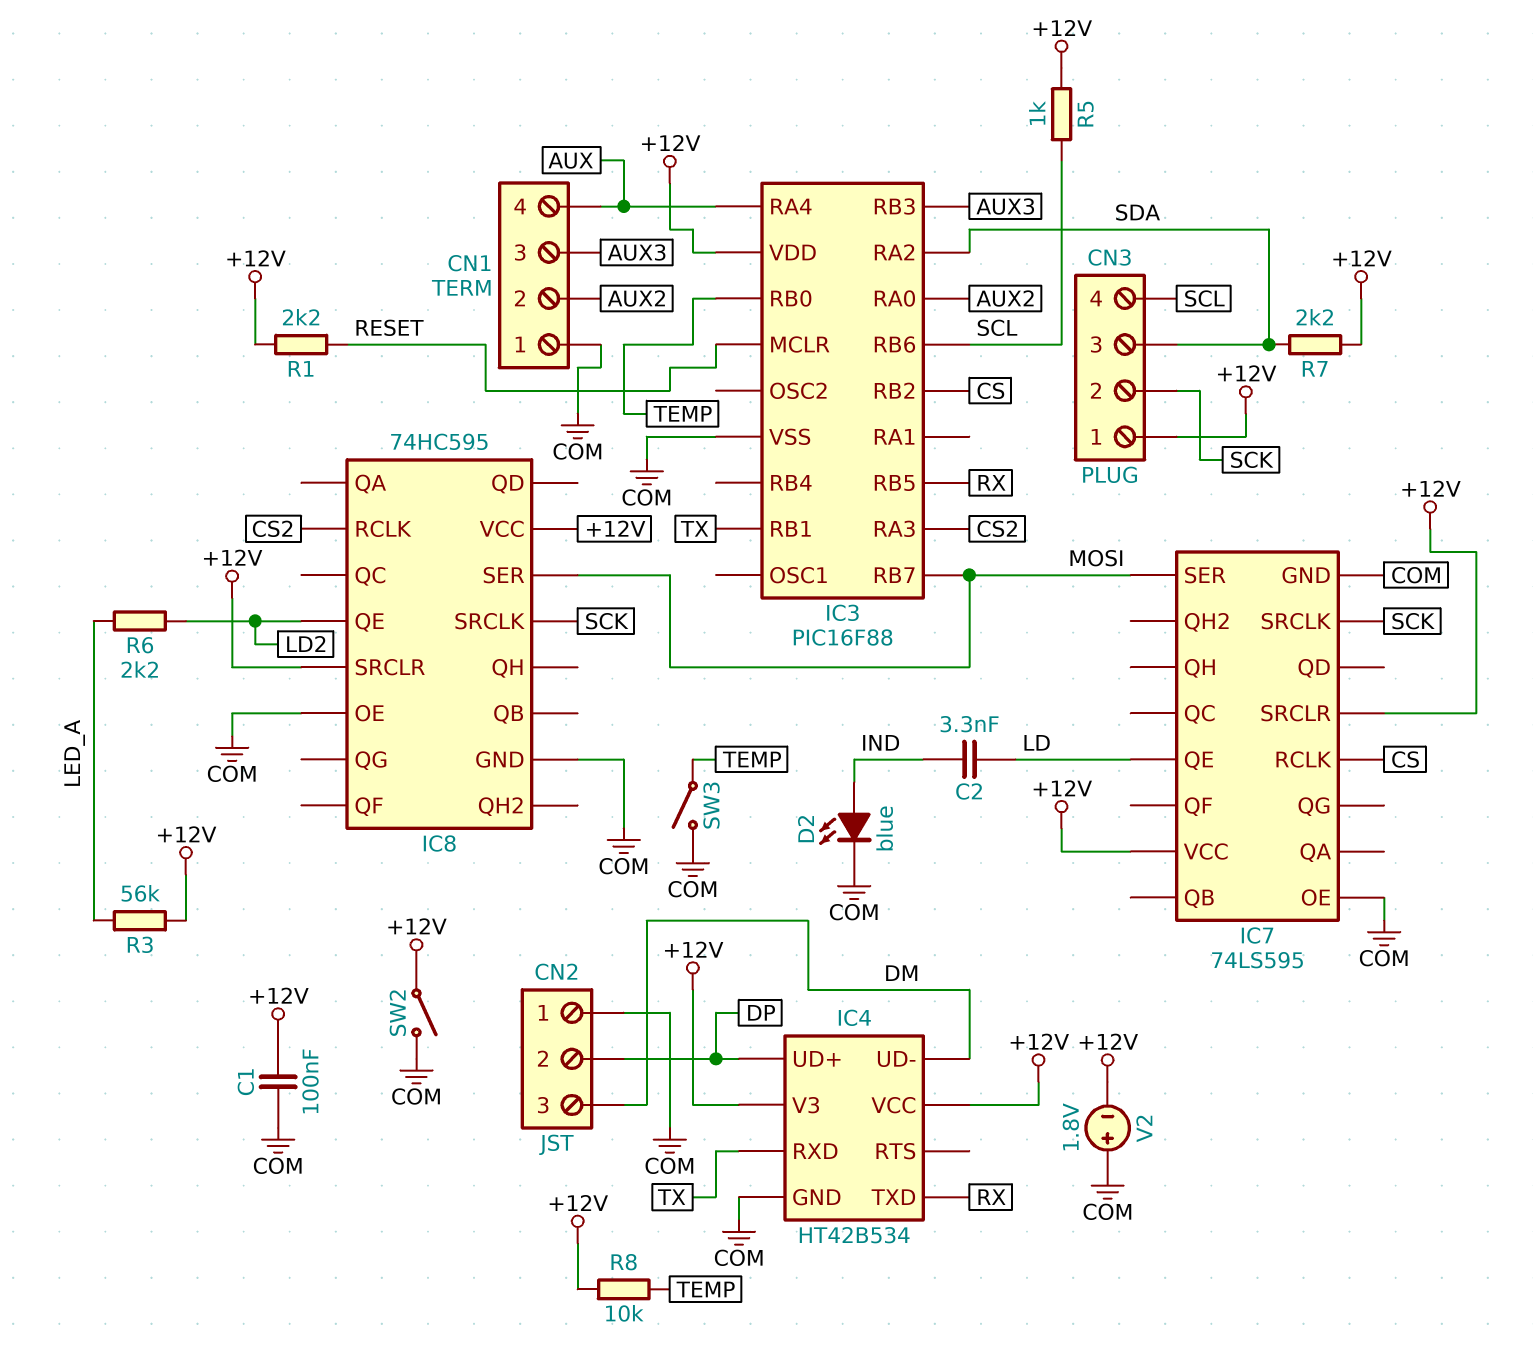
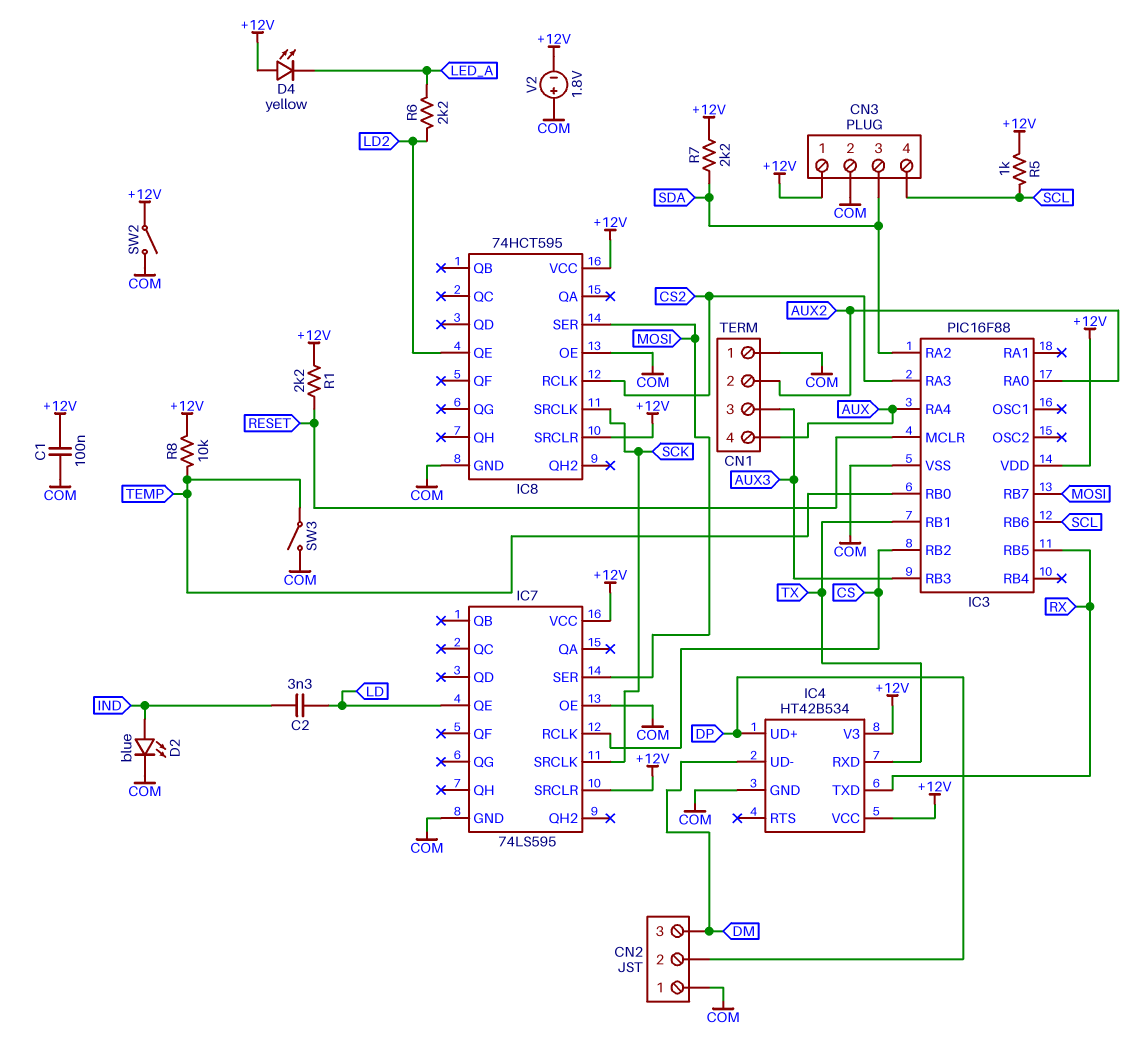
CN3 pin 2: SCK -> COM
D4: none -> LED yellow (A +12V, K LED_A)
IC8: 74HC595 -> 74HCT595
R3: 56k (+12V, LED_A) -> none

